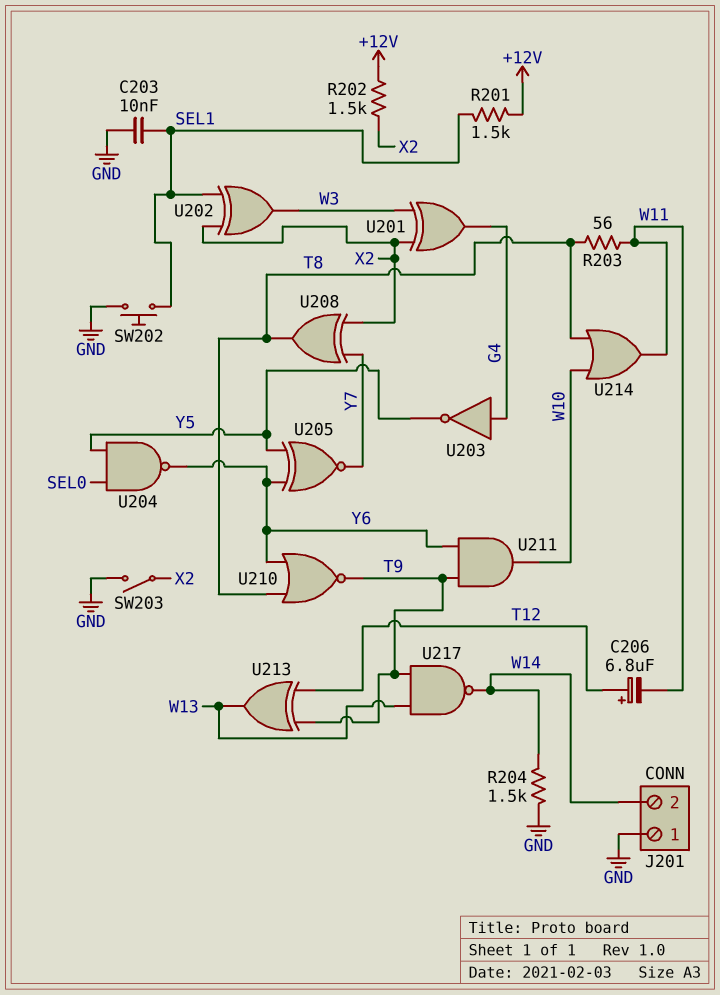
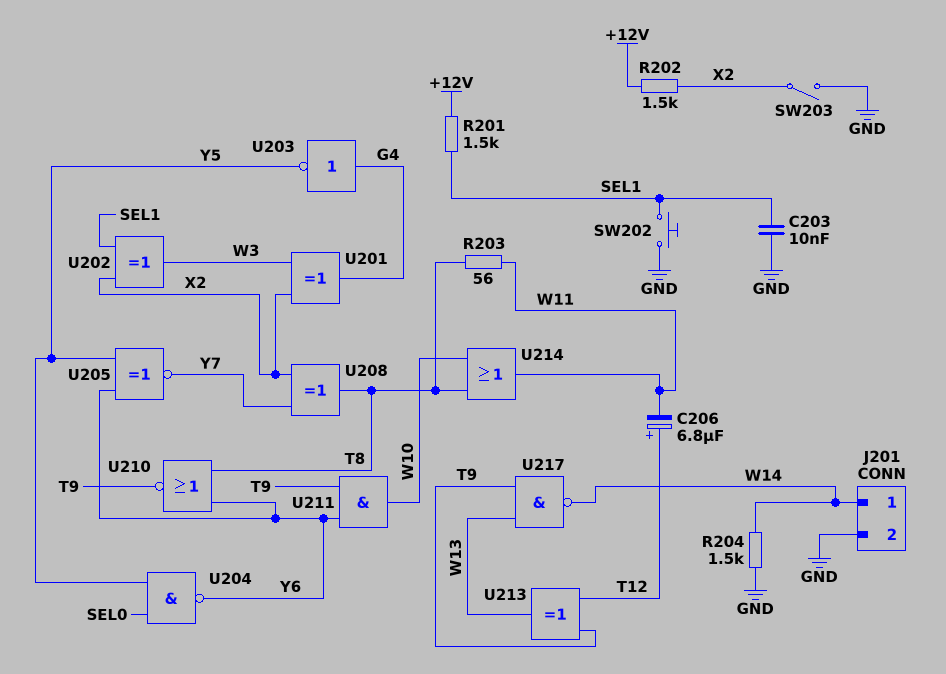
J201 pin 1: GND -> W14
J201 pin 2: W14 -> GND

